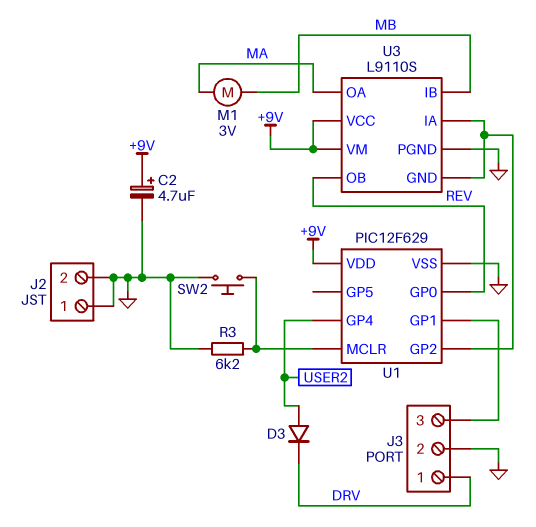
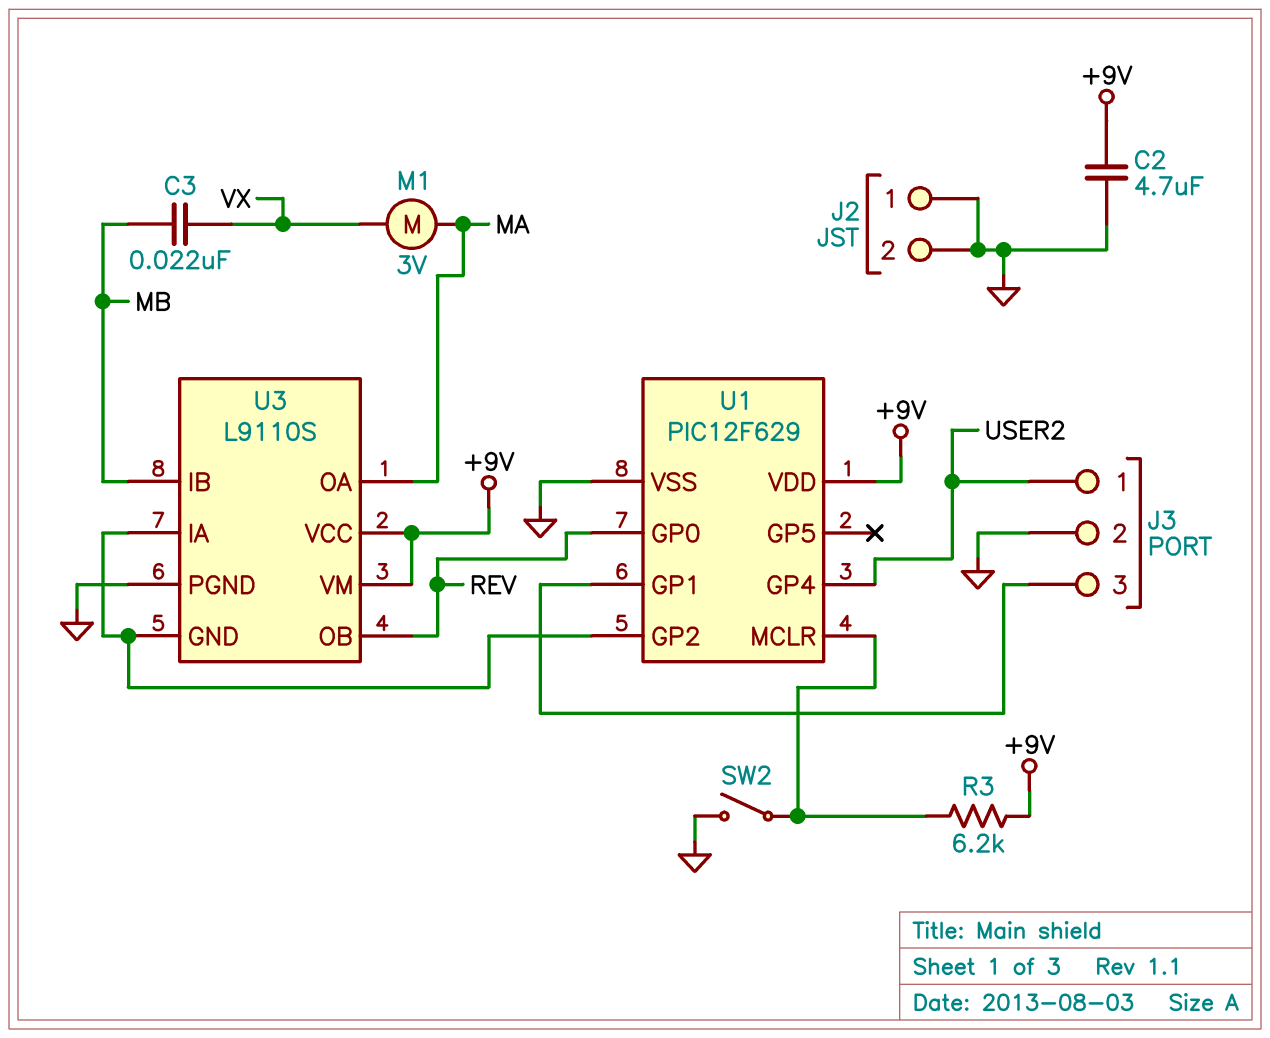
C2: 4.7uF (plus +9V, minus GND) -> 4.7uF (+9V, GND)
C3: none -> 22nF (MB, VX)
D3: diode (A USER2, K DRV) -> none
J3 pin 1: DRV -> USER2
M1: motor 3V (MA, MB) -> motor 3V (MA, VX)
R3: 6.2k (GND, U1/MCLR) -> 6.2k (+9V, U1/MCLR)
SW2: button (GND, U1/MCLR) -> switch (GND, U1/MCLR)

